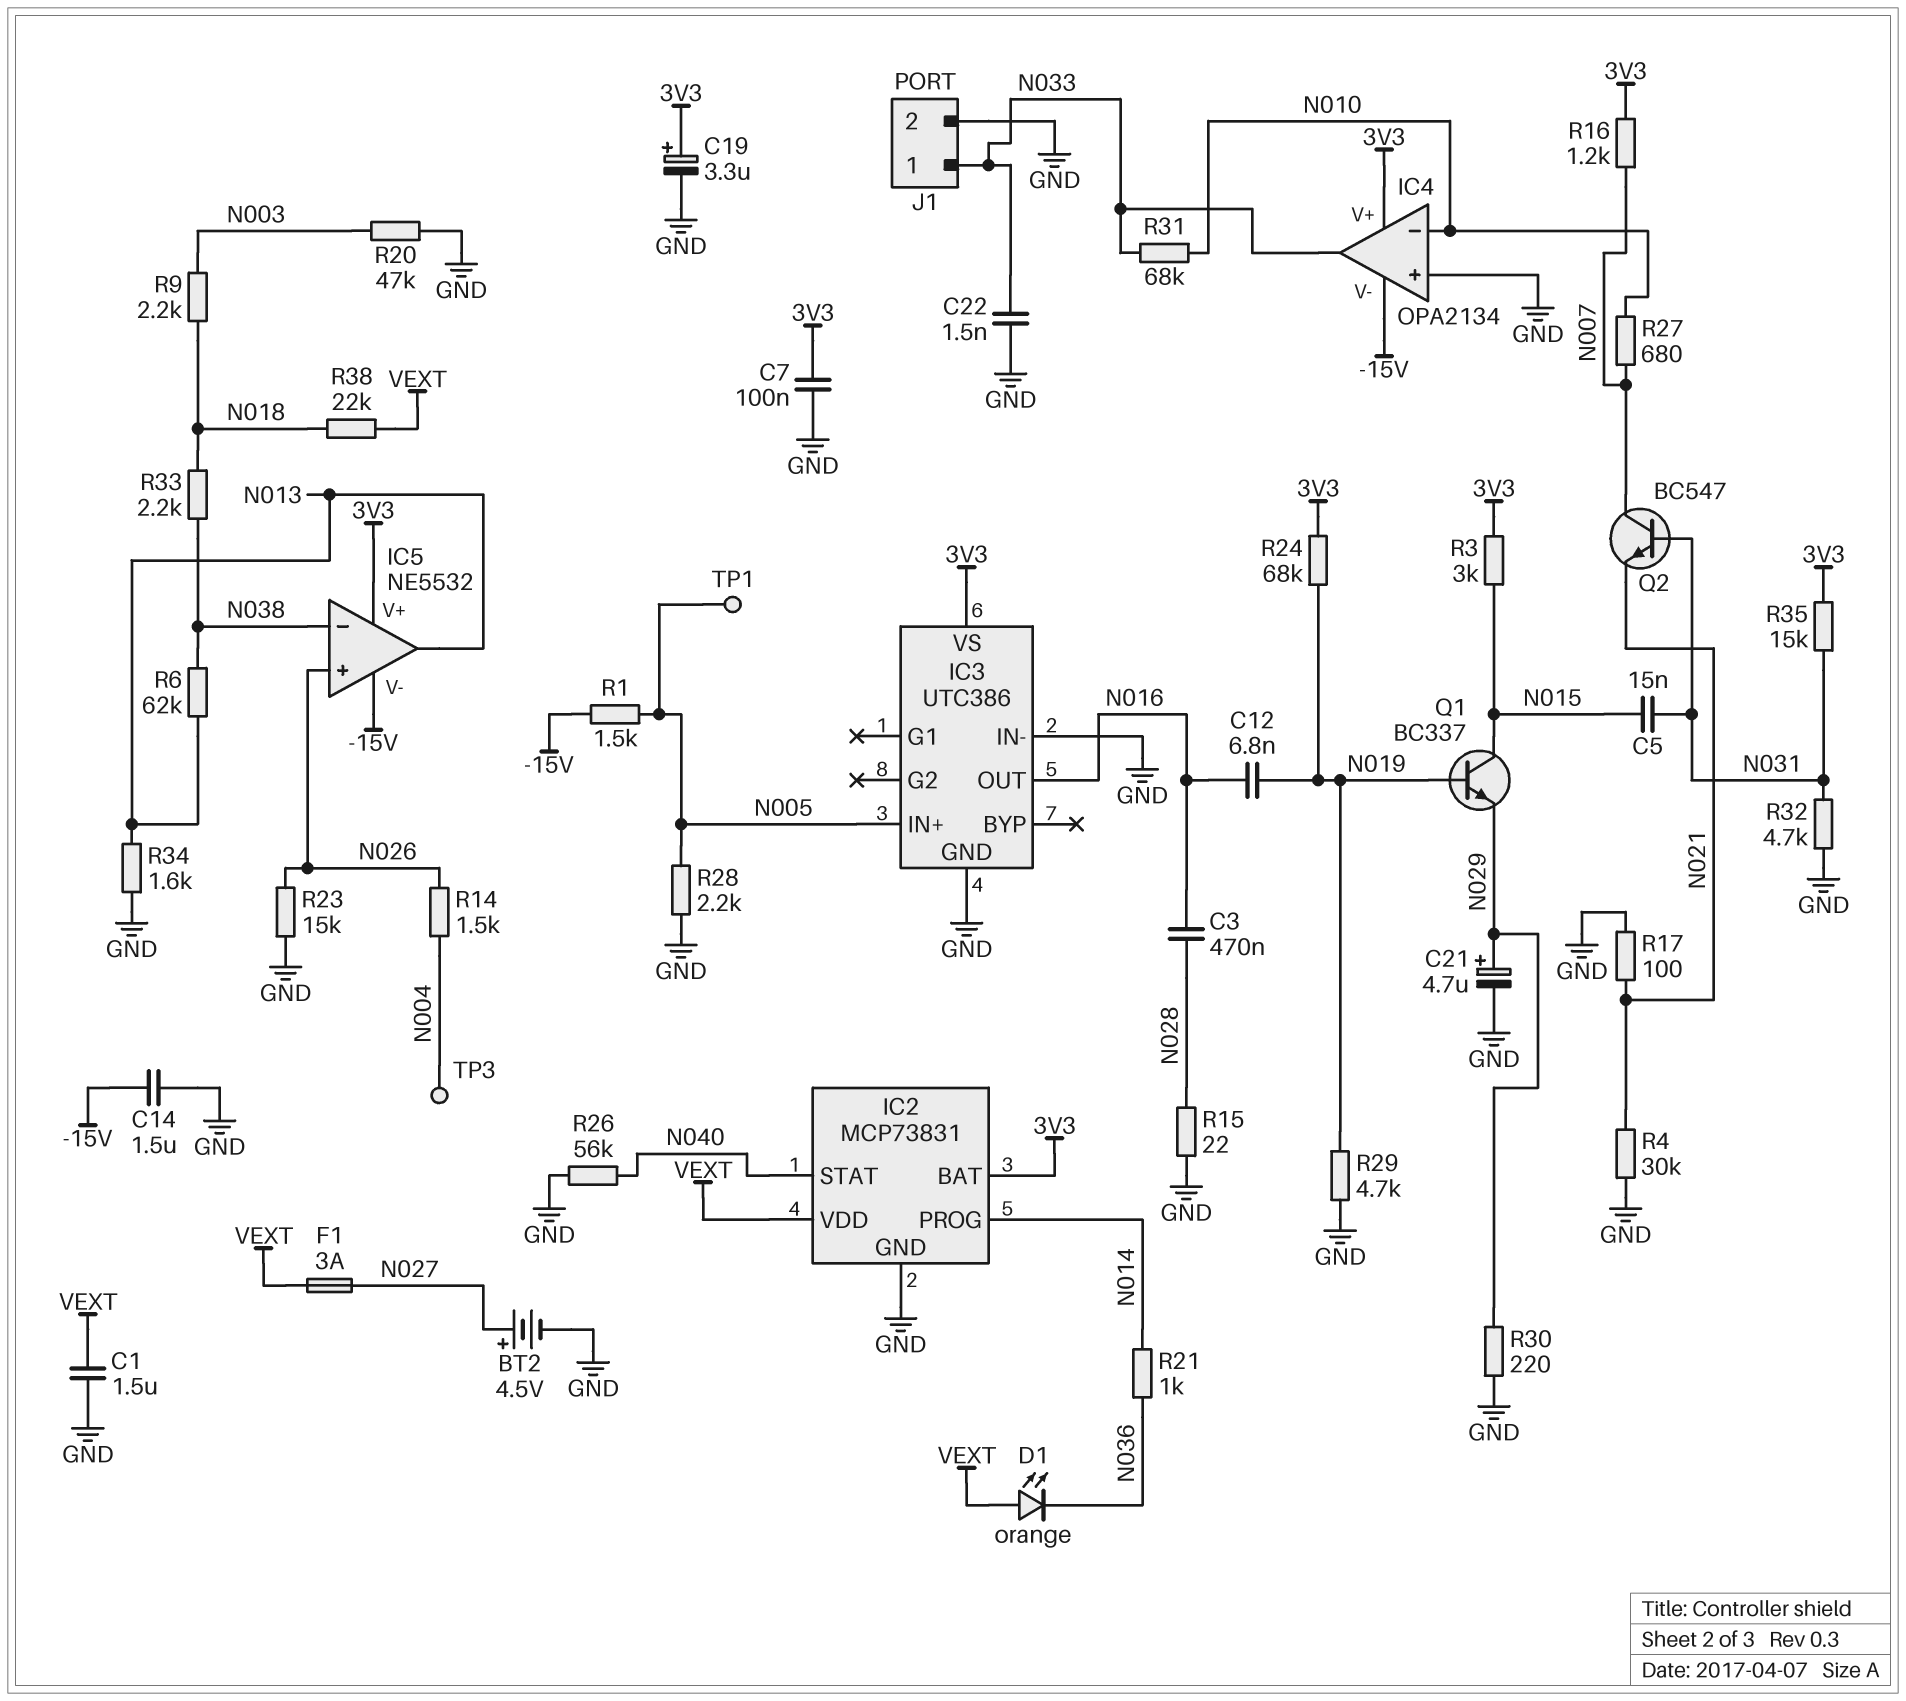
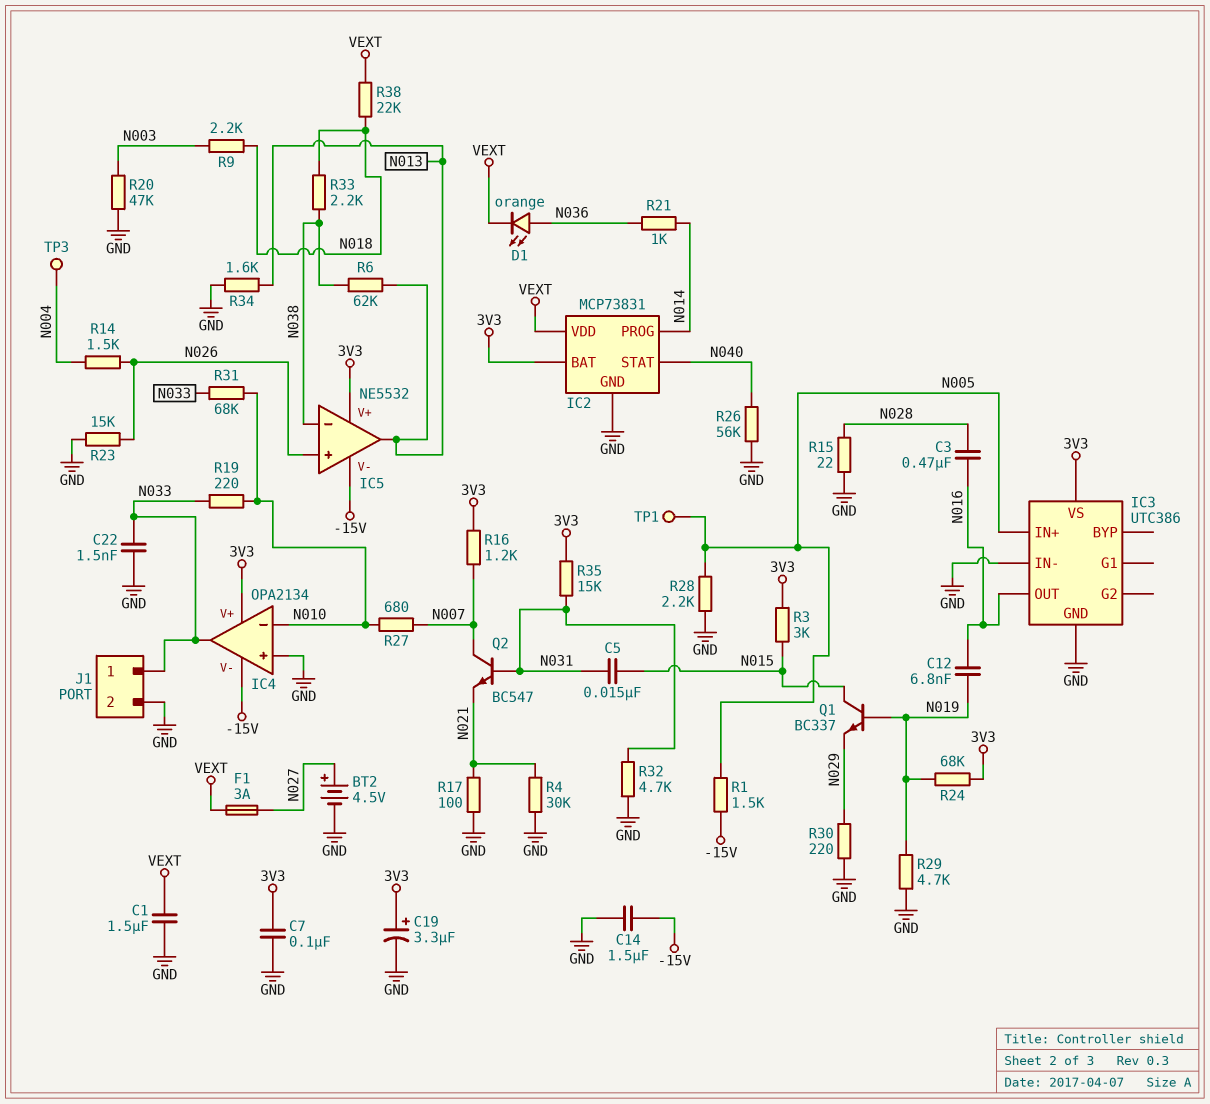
C21: 4.7uF (plus N029, minus GND) -> none
D1: LED orange (A VEXT, K N036) -> LED orange (A N036, K VEXT)
R19: none -> 220 (N010, N033)

